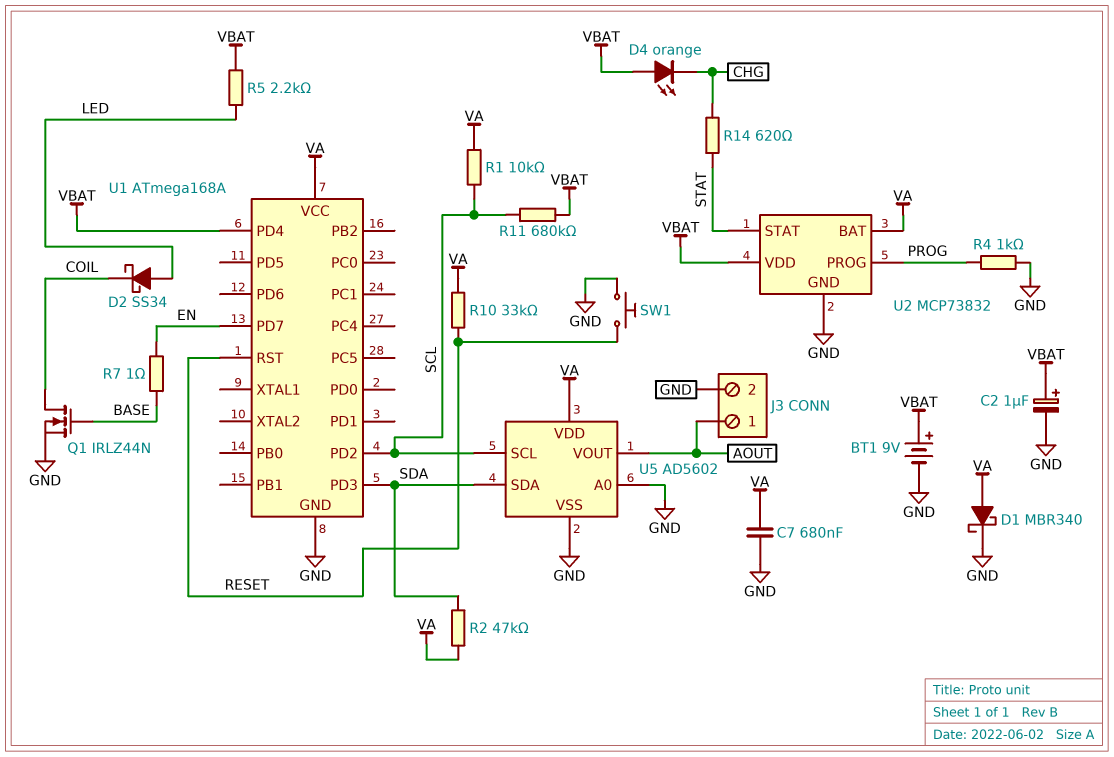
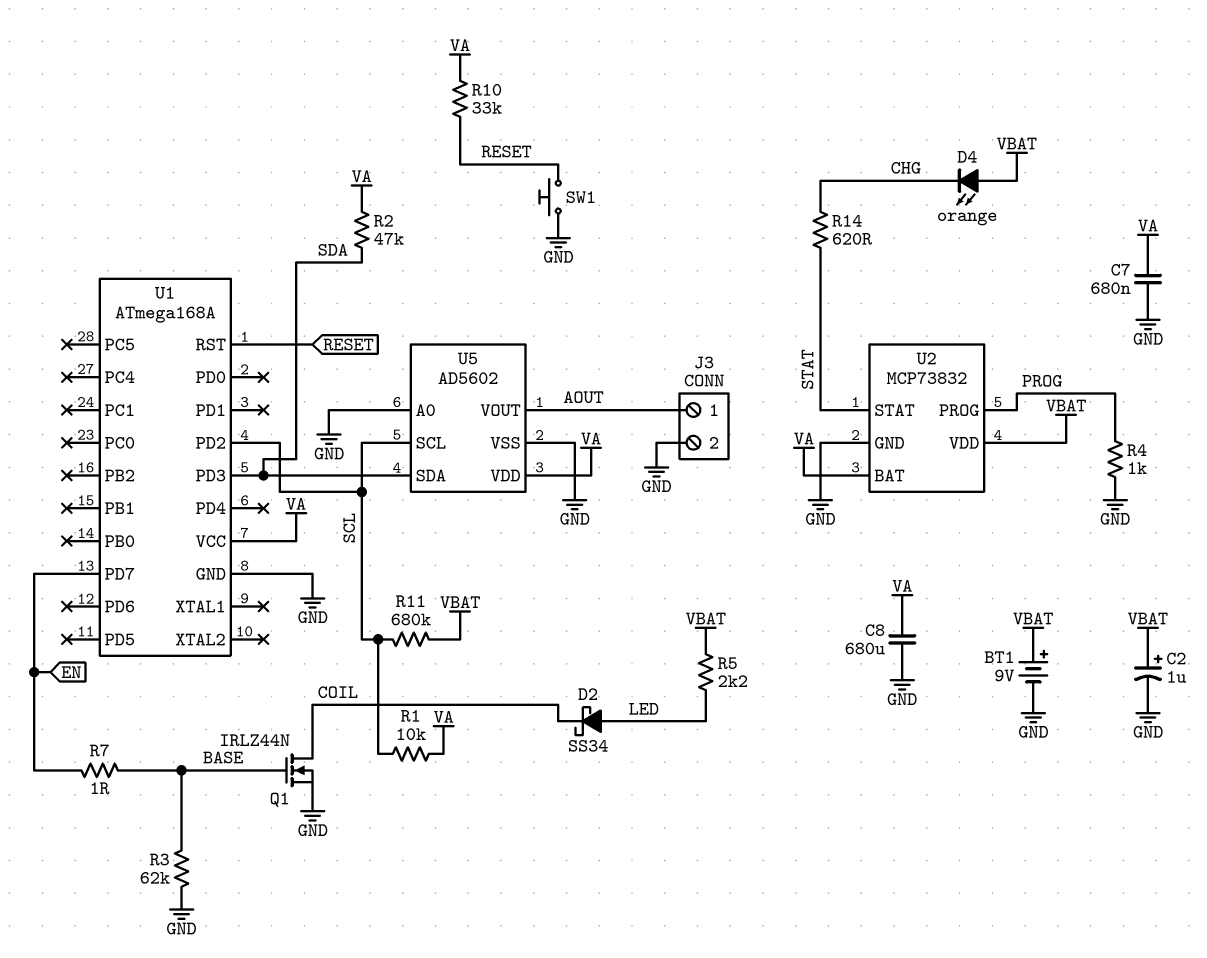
C8: none -> 680uF (GND, VA)
D1: schottky MBR340 (A VA, K GND) -> none
R3: none -> 62k (BASE, GND)
U1 pin PD4: VBAT -> none

